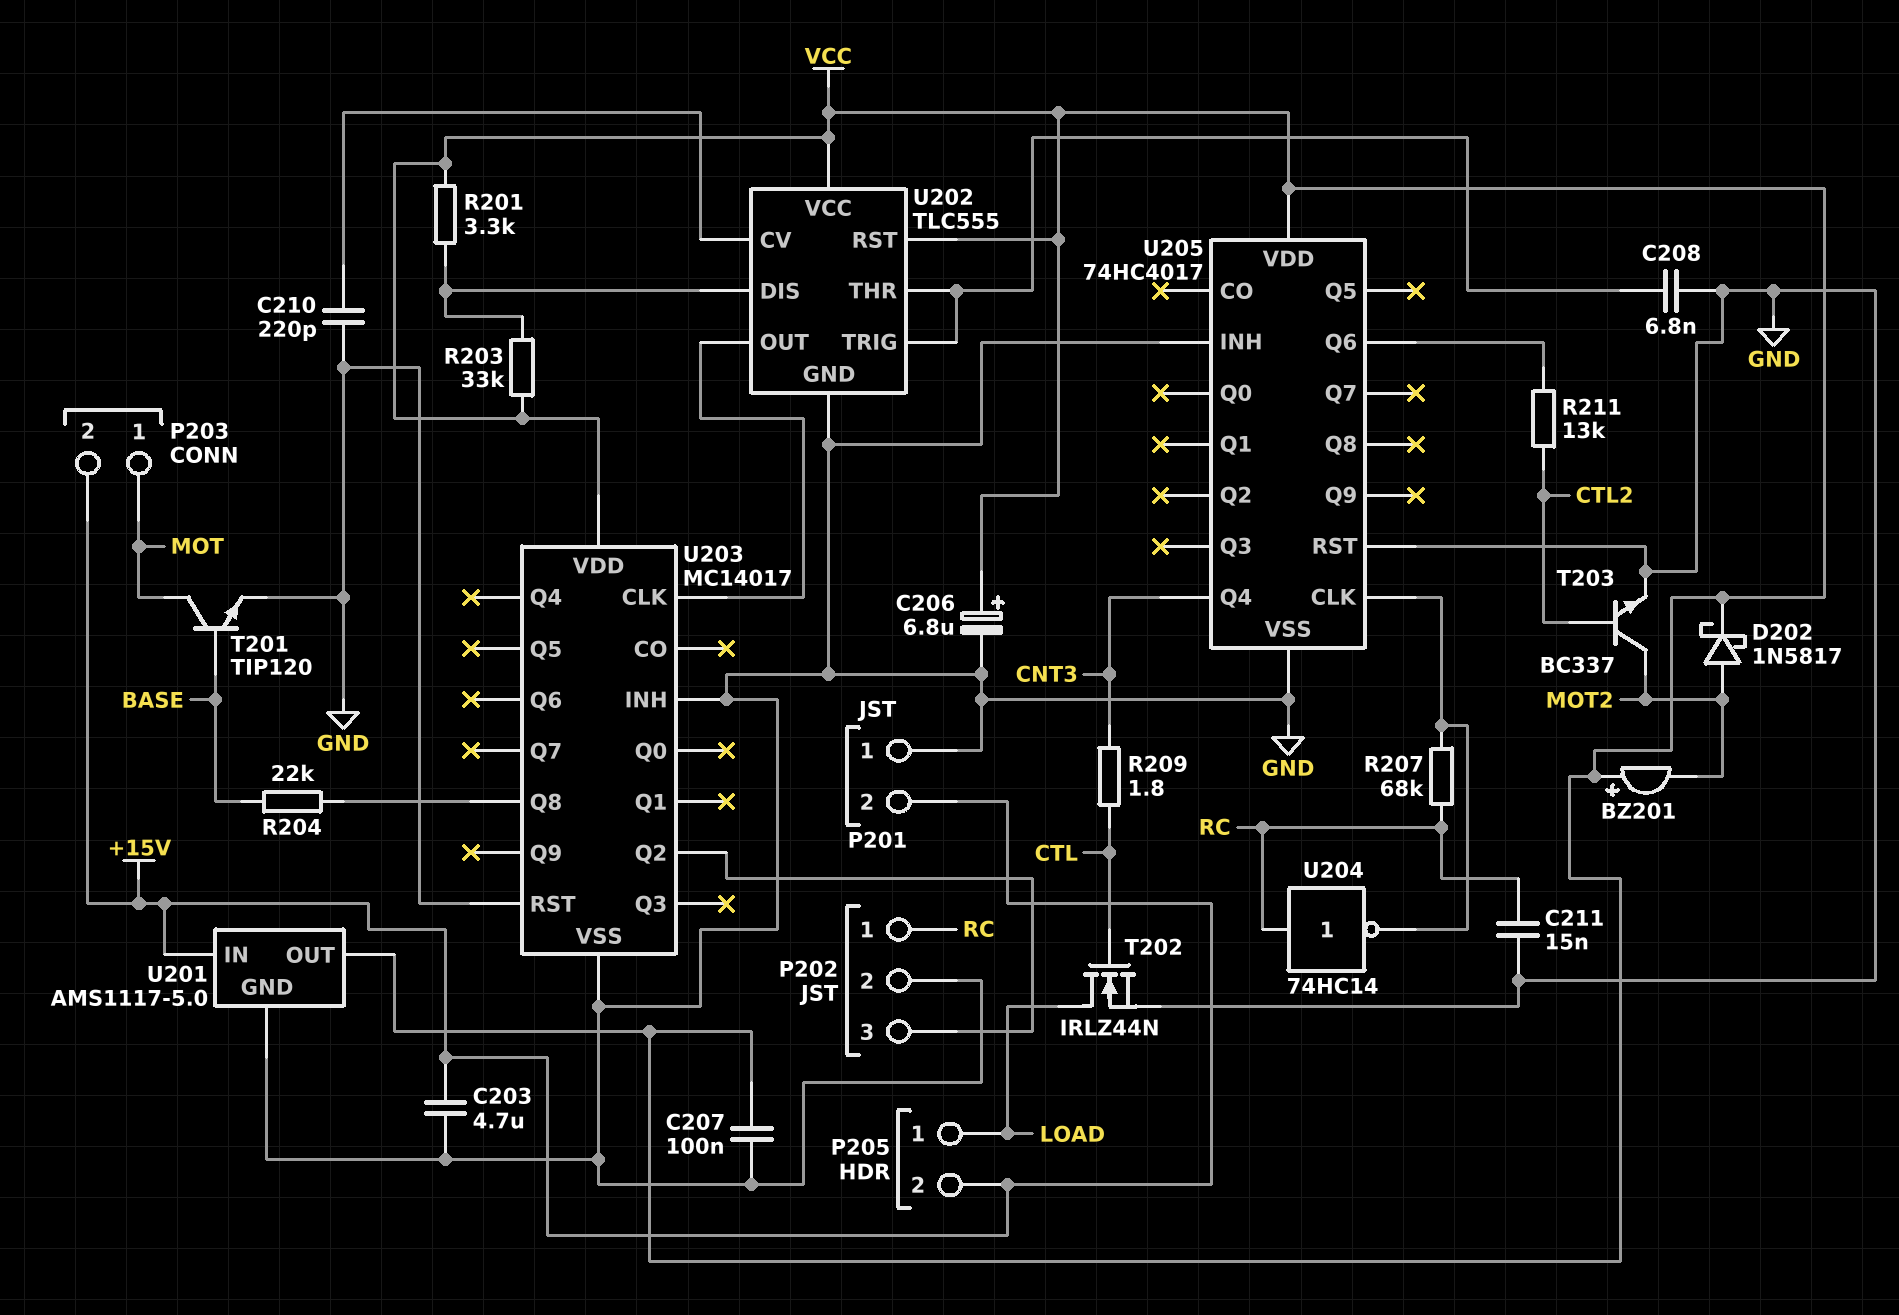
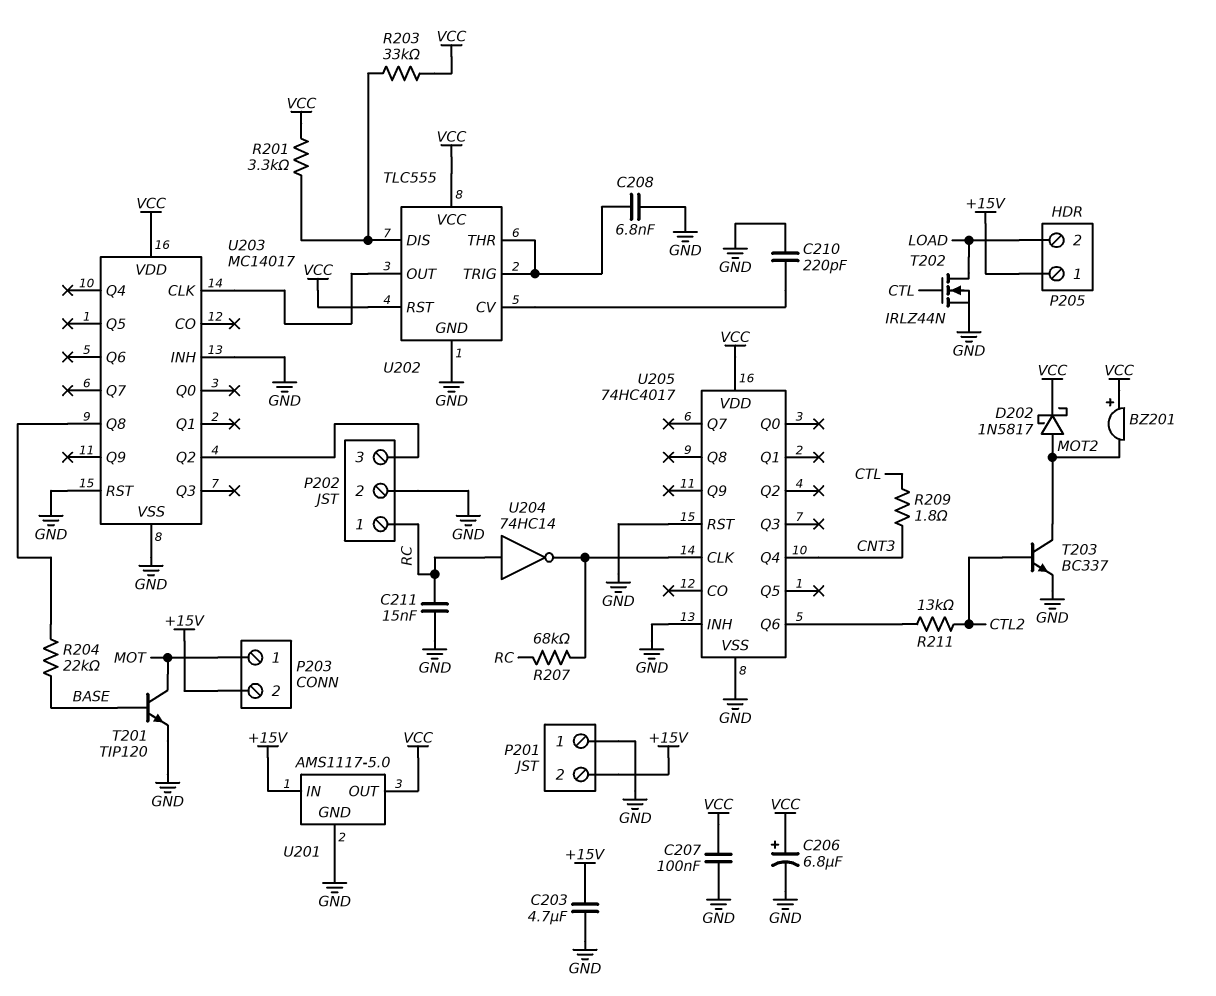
P205 pin 1: LOAD -> +15V
P205 pin 2: +15V -> LOAD

